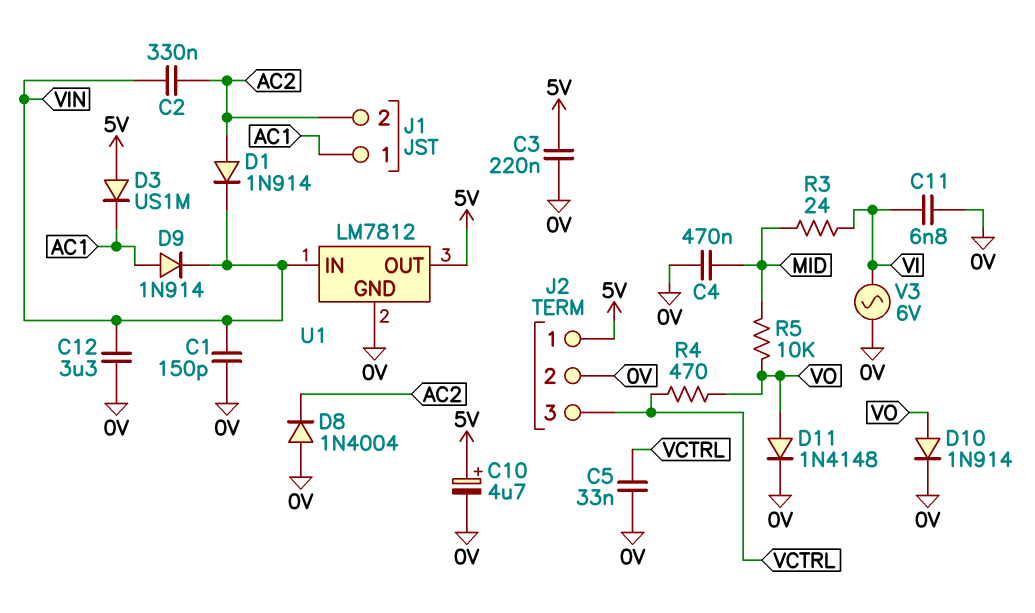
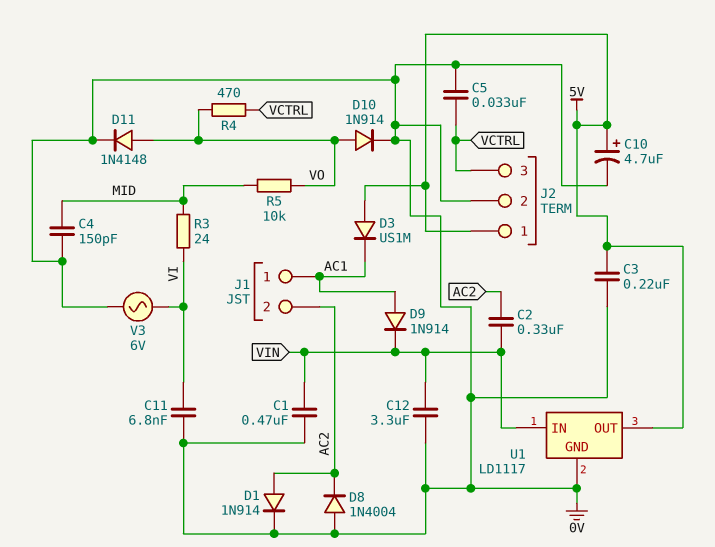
C1: 150pF (0V, VIN) -> 470nF (0V, VIN)
C4: 470nF (0V, MID) -> 150pF (0V, MID)
D1: diode 1N914 (A AC2, K VIN) -> diode 1N914 (A AC2, K 0V)
U1: LM7812 -> LD1117

